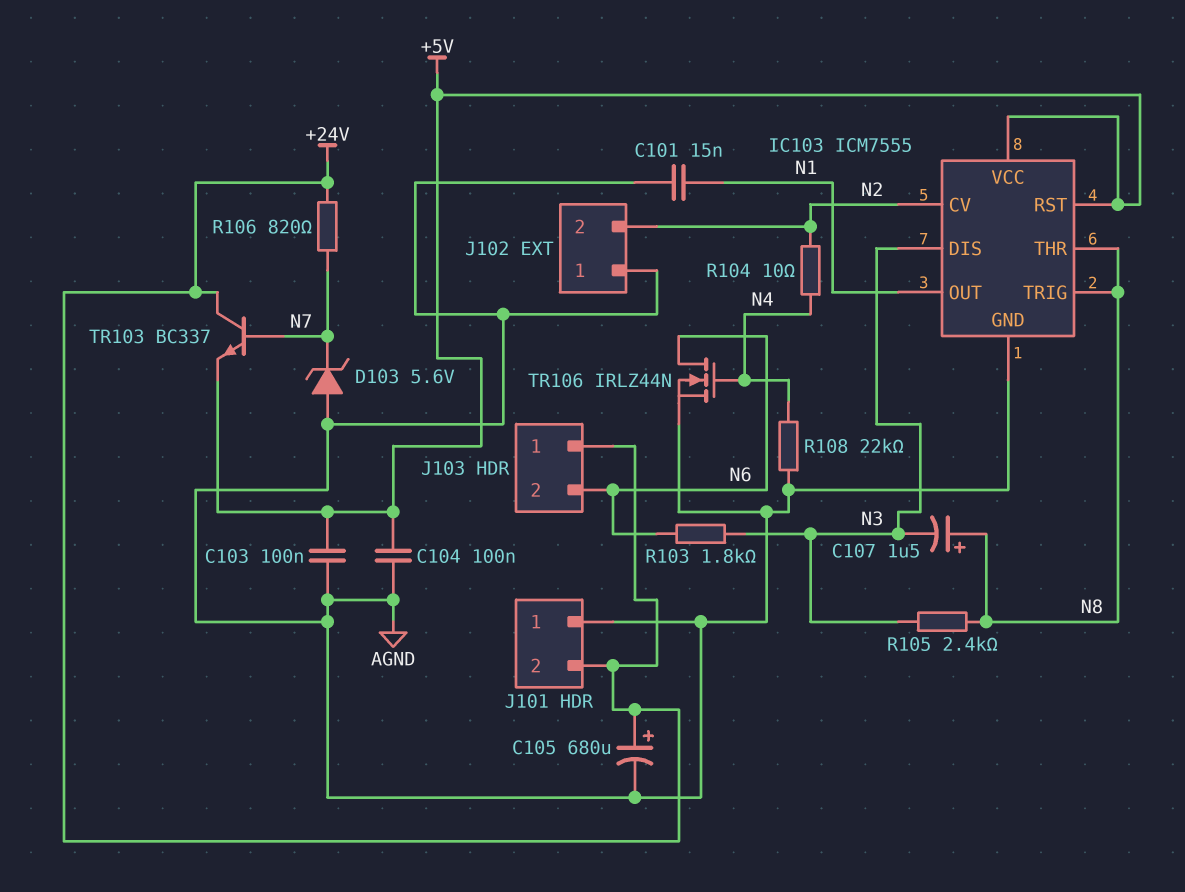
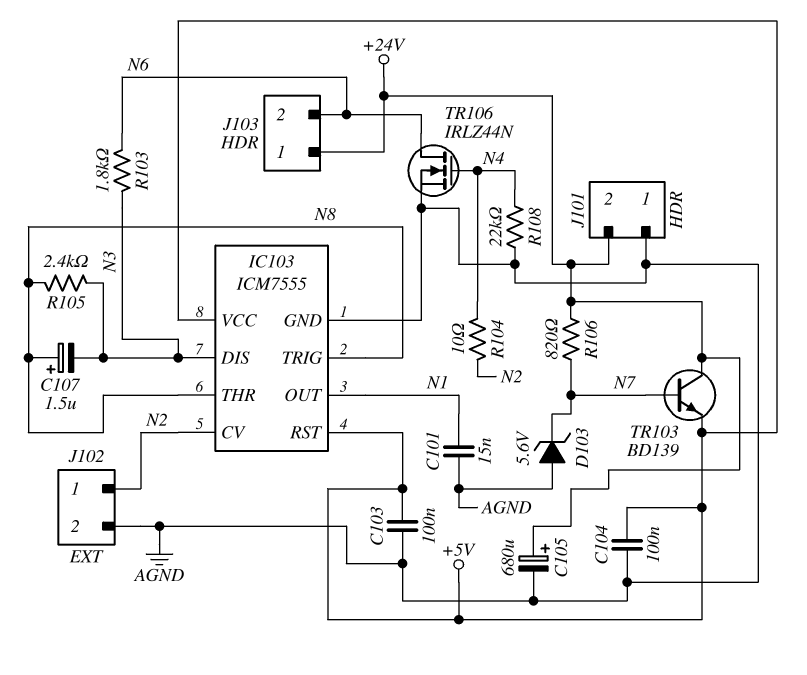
J102 pin 1: AGND -> N2
J102 pin 2: N2 -> AGND
TR103: NPN BC337 (B N7, C +24V, E +5V) -> NPN BD139 (B N7, C +24V, E +5V)

